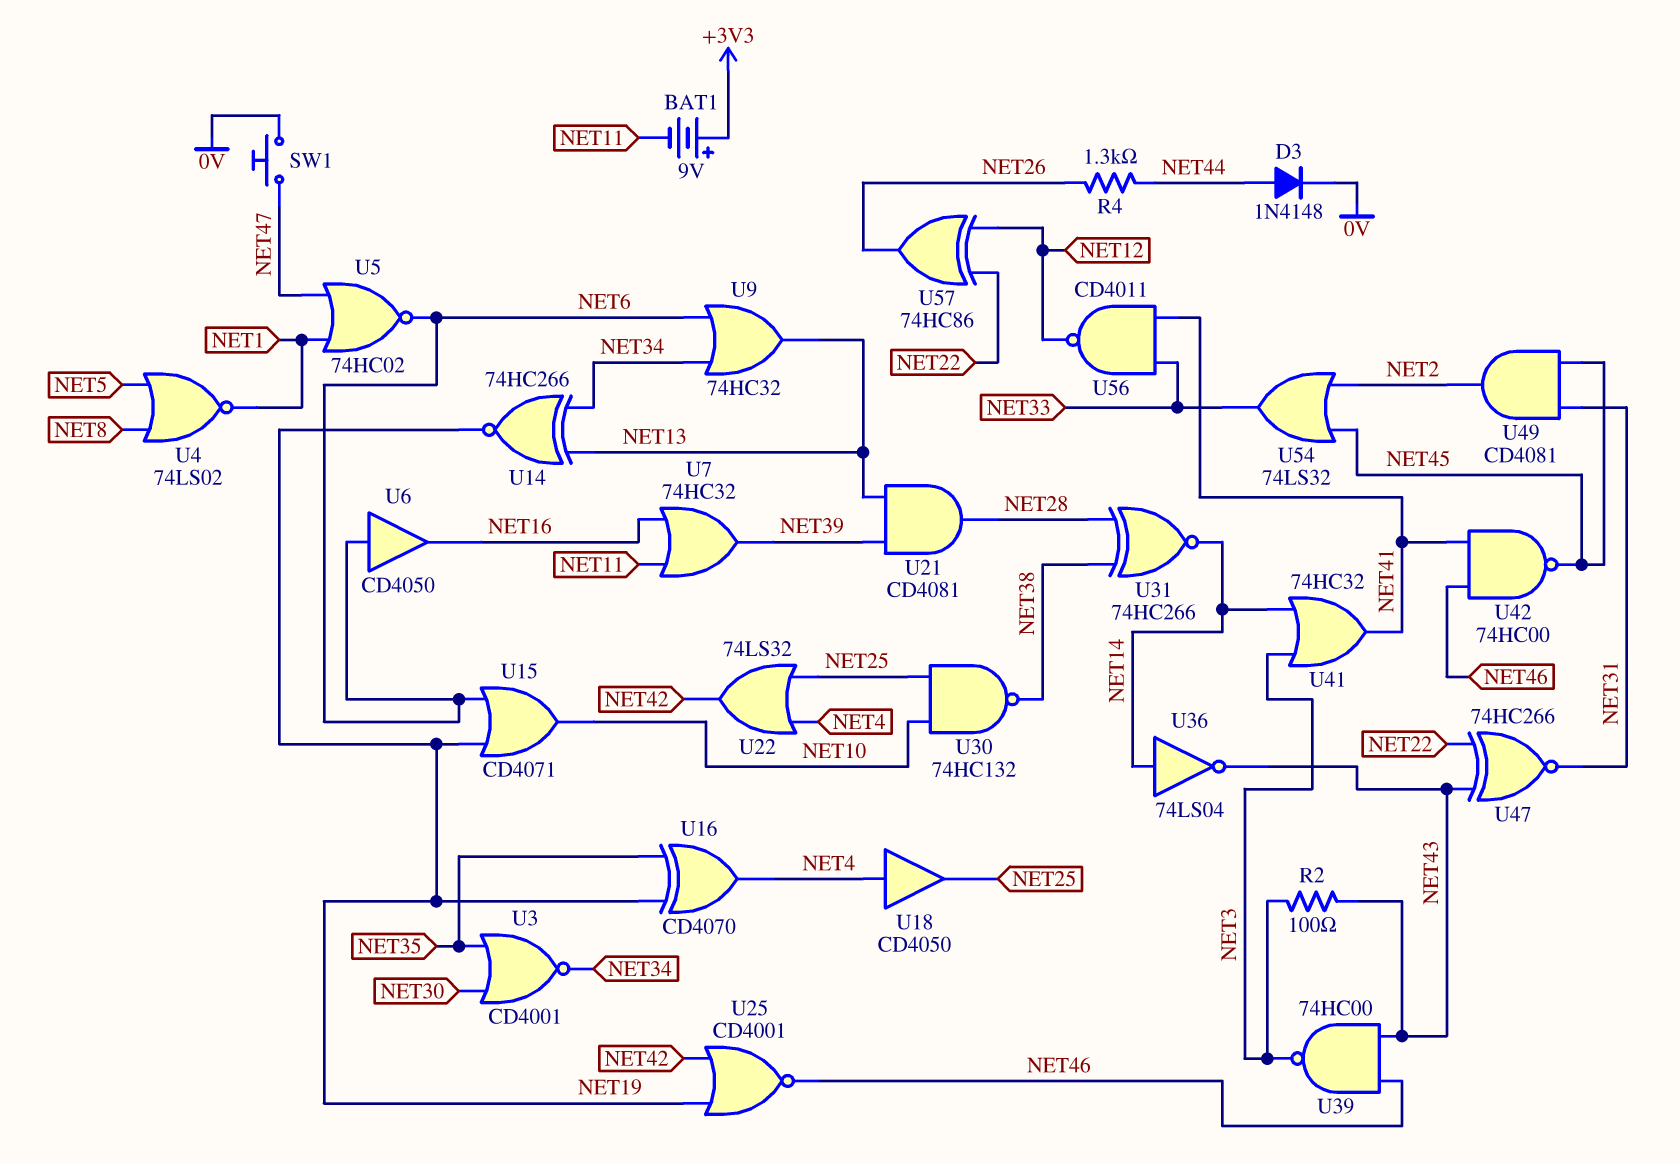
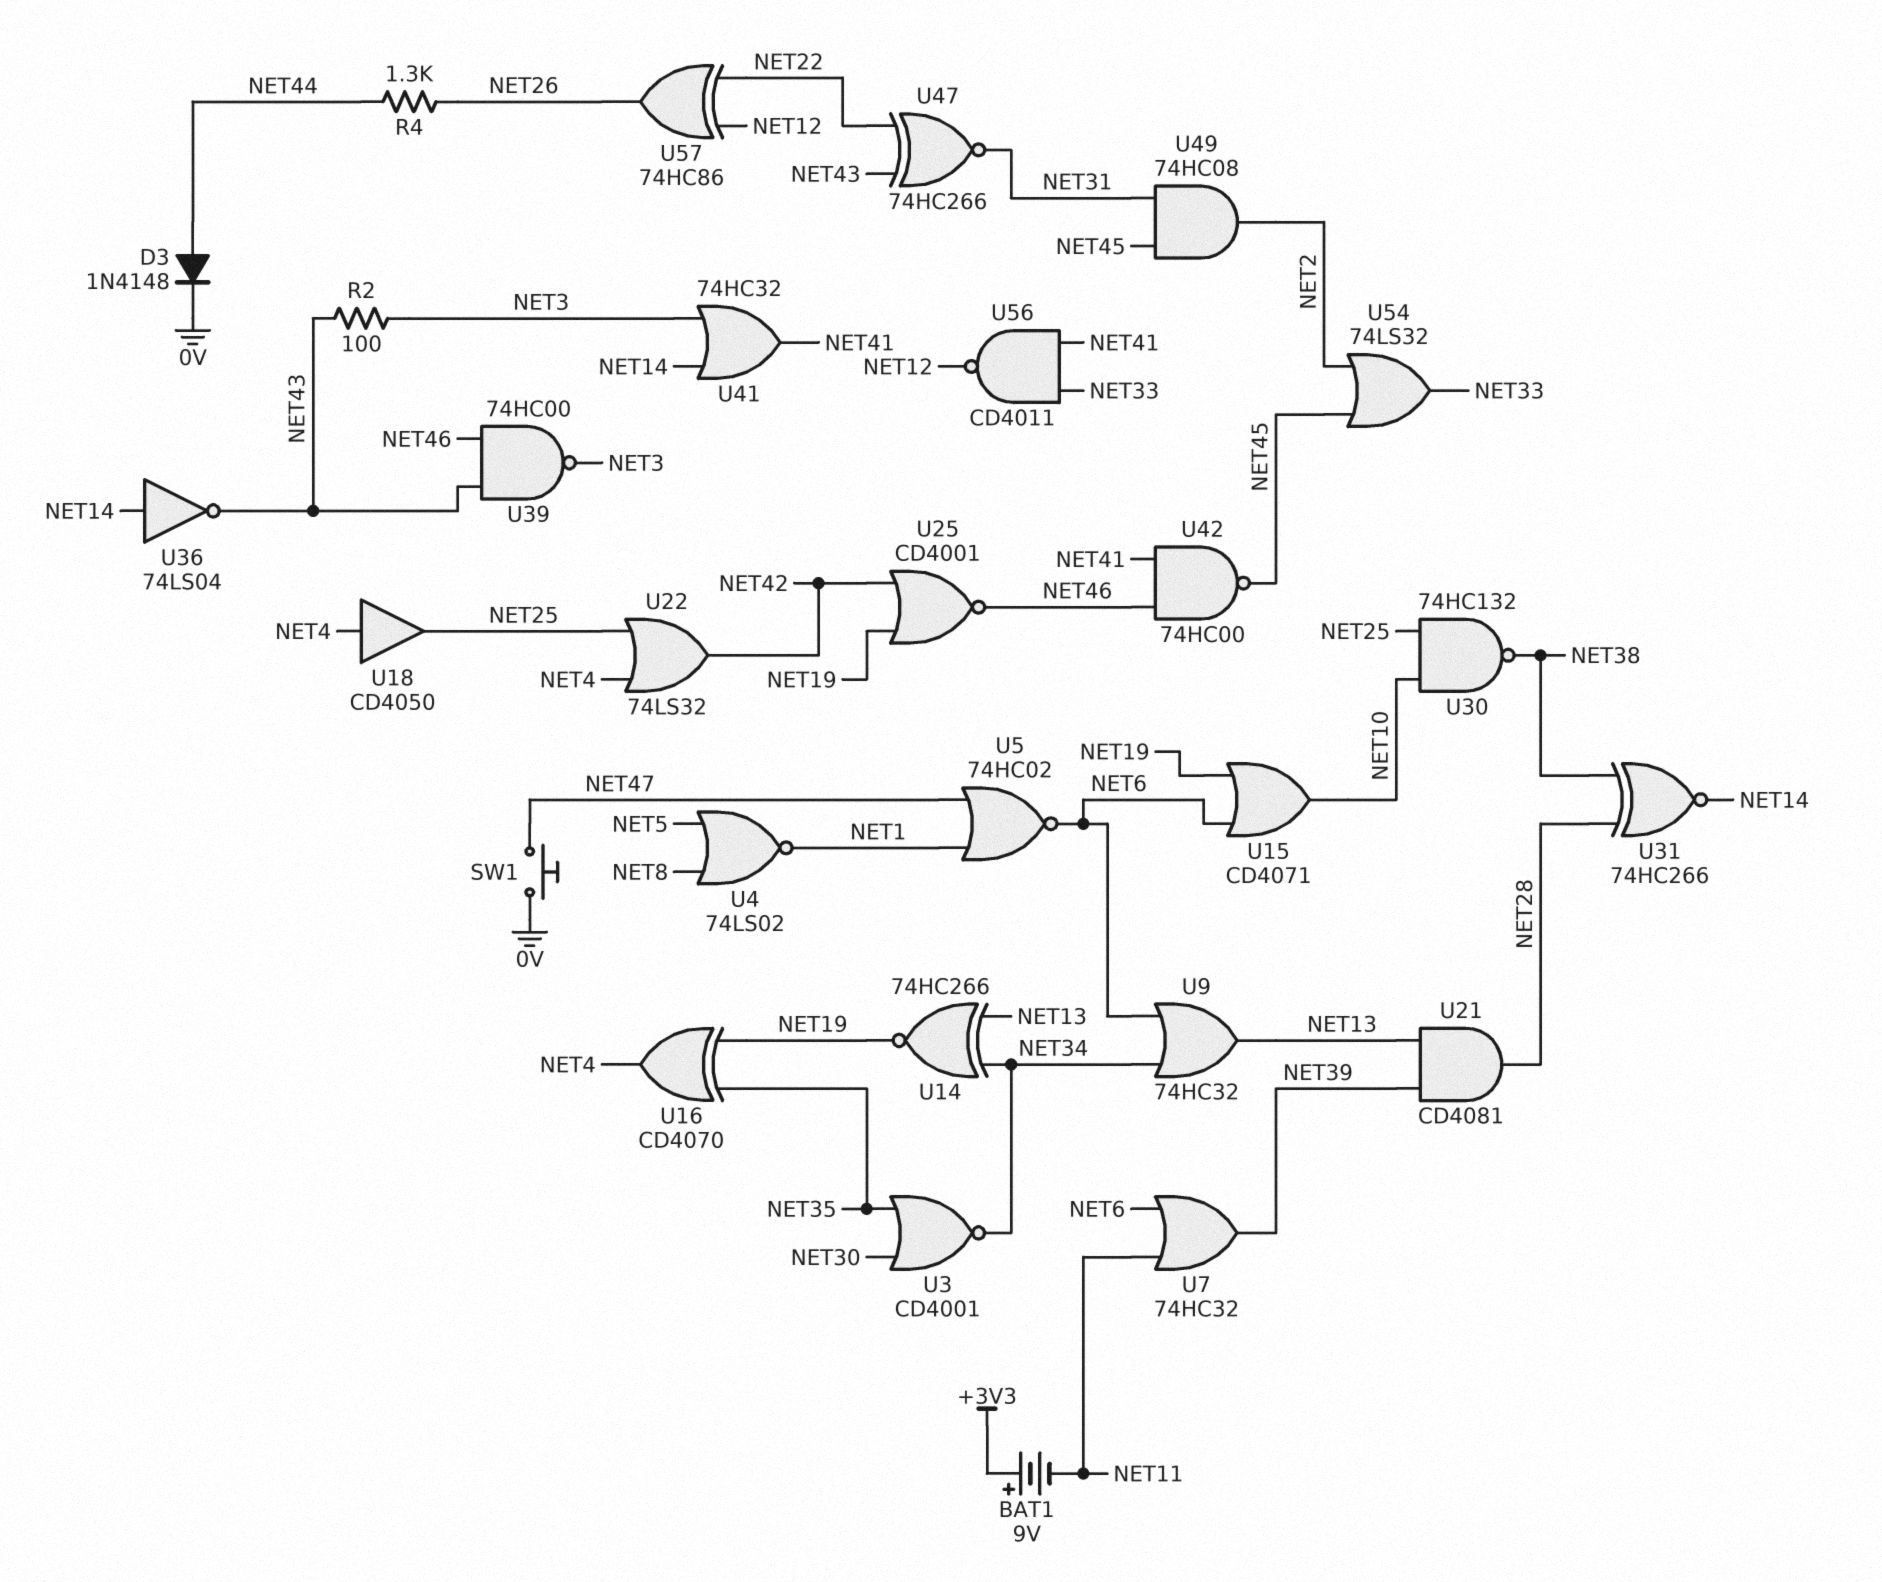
U6: buffer CD4050 (in NET6, out NET16) -> none
U7: OR 74HC32 (in NET11, in NET16, out NET39) -> OR 74HC32 (in NET6, in NET11, out NET39)
U49: AND CD4081 (in NET31, in NET45, out NET2) -> AND 74HC08 (in NET31, in NET45, out NET2)

